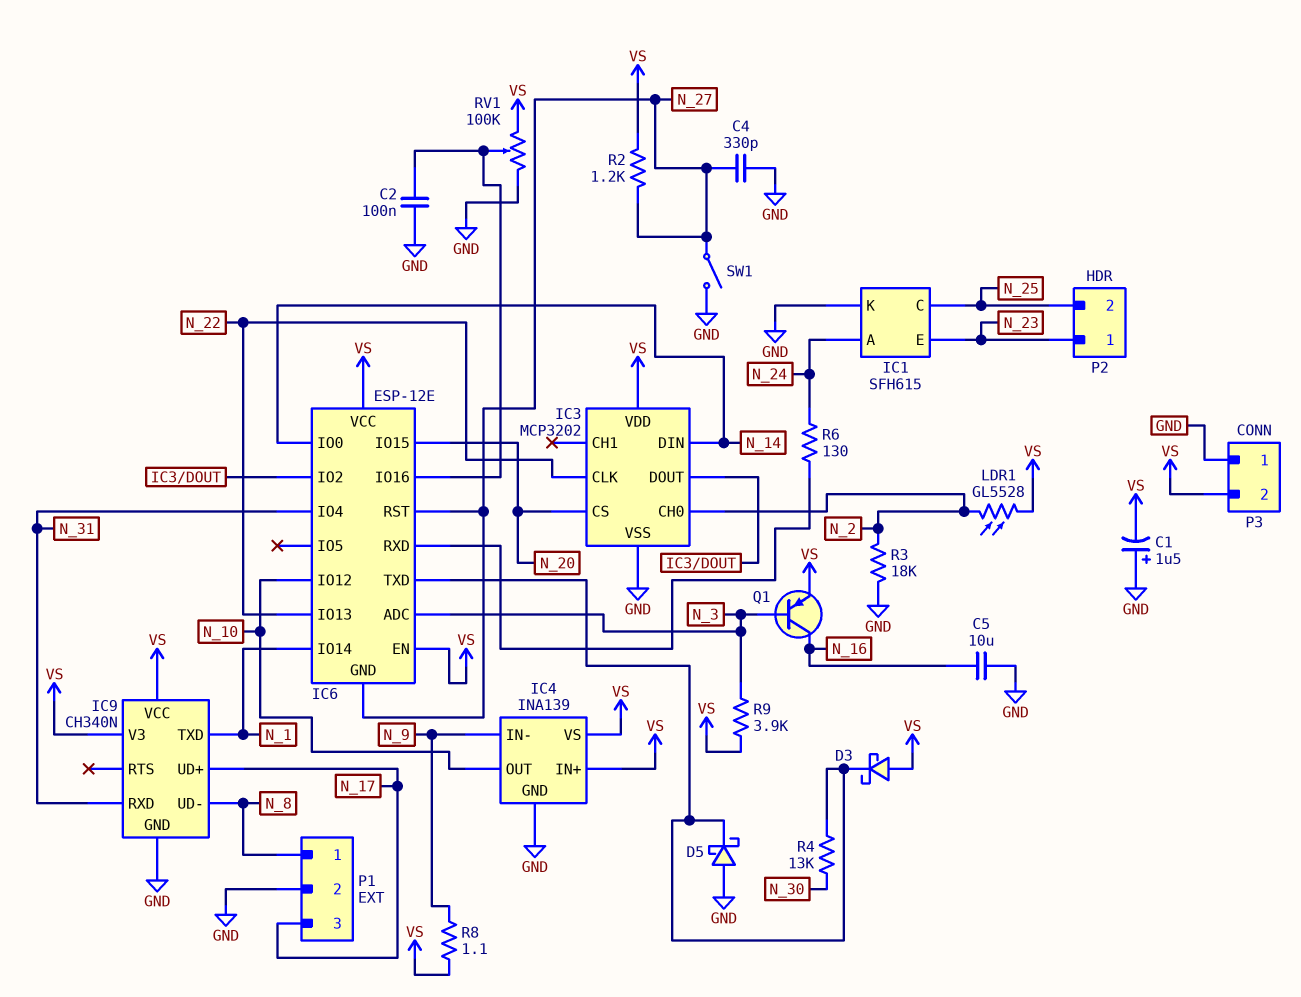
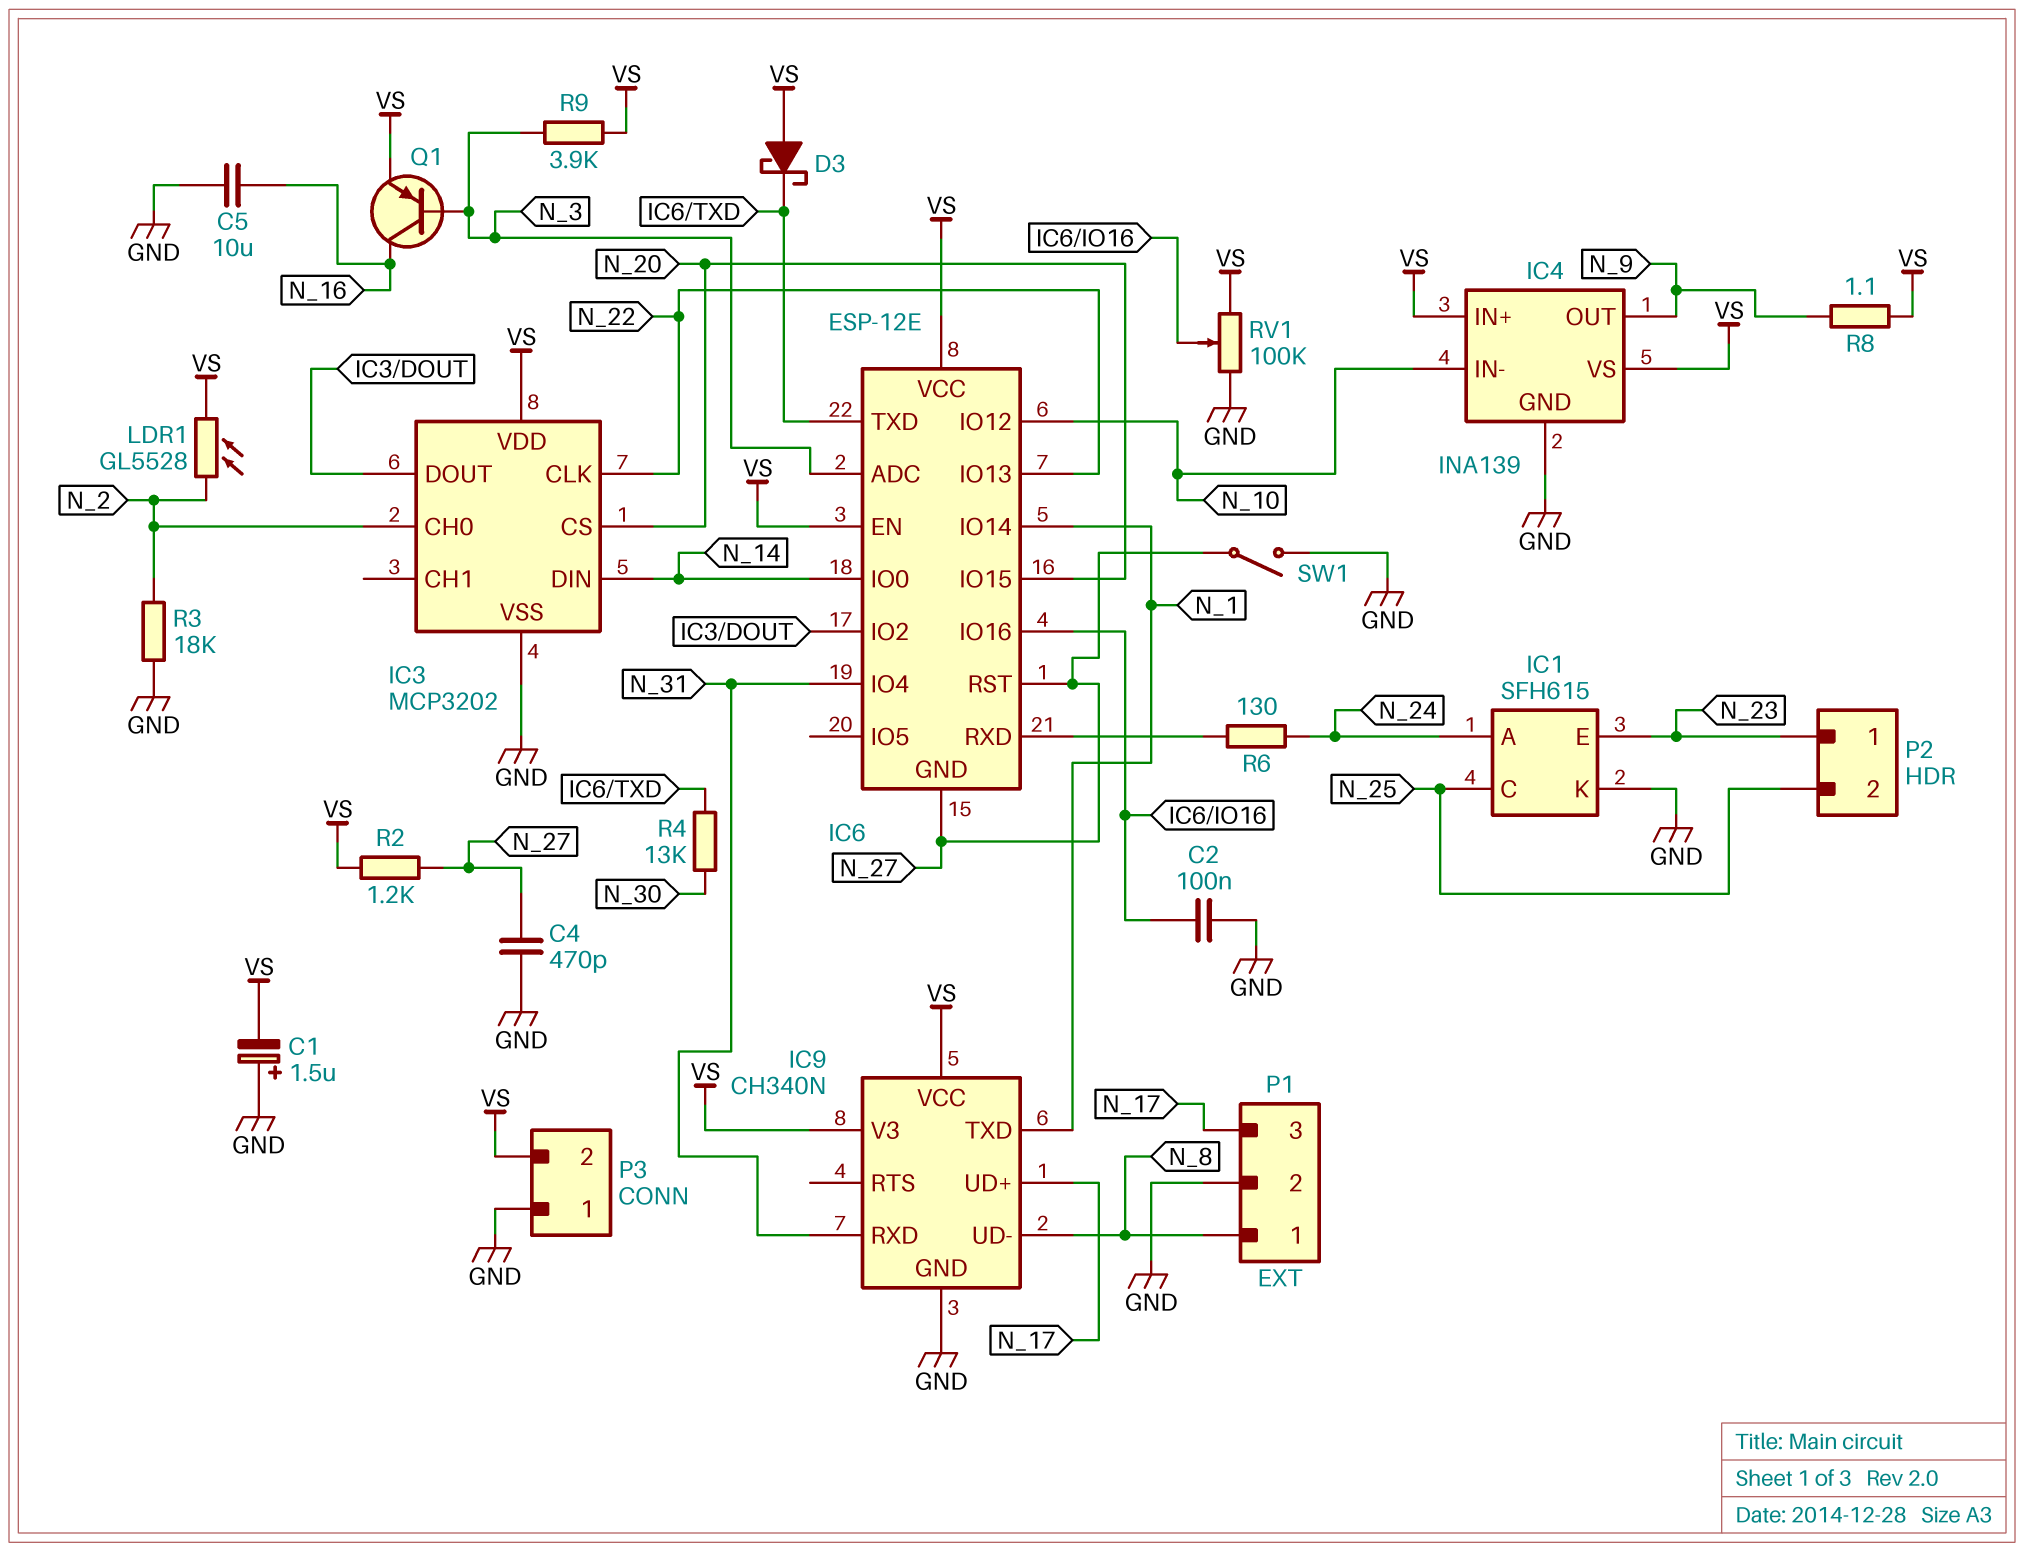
C4: 330pF (GND, N_27) -> 470pF (GND, N_27)
D5: schottky (A GND, K IC6/TXD) -> none
IC4 pin IN-: N_9 -> N_10
IC4 pin OUT: N_10 -> N_9

